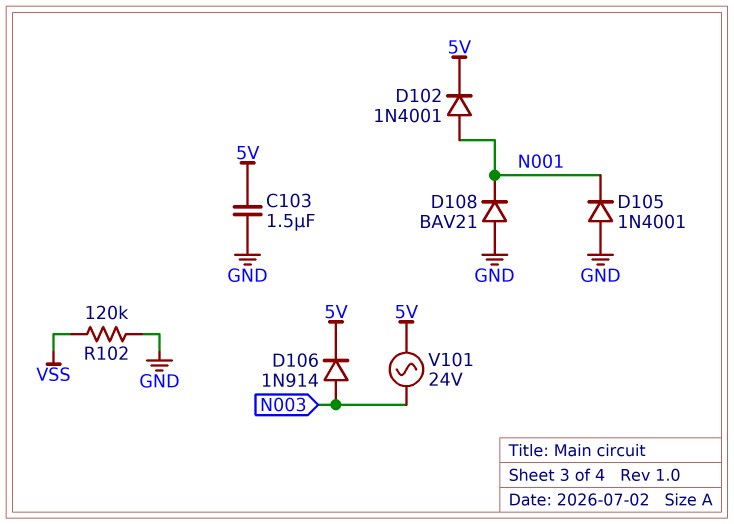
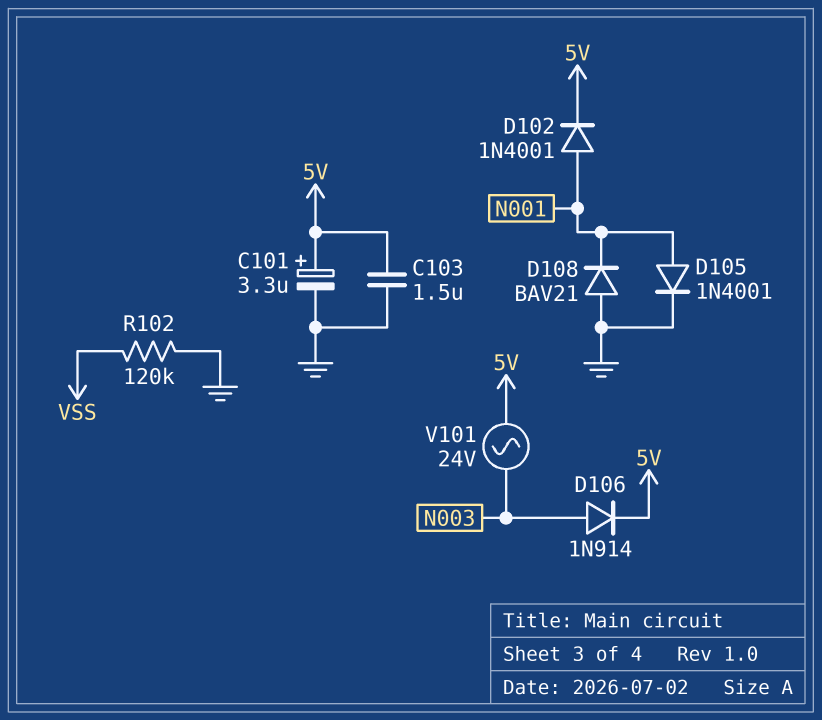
C101: none -> 3.3uF (plus 5V, minus GND)
D105: diode 1N4001 (A GND, K N001) -> diode 1N4001 (A N001, K GND)

